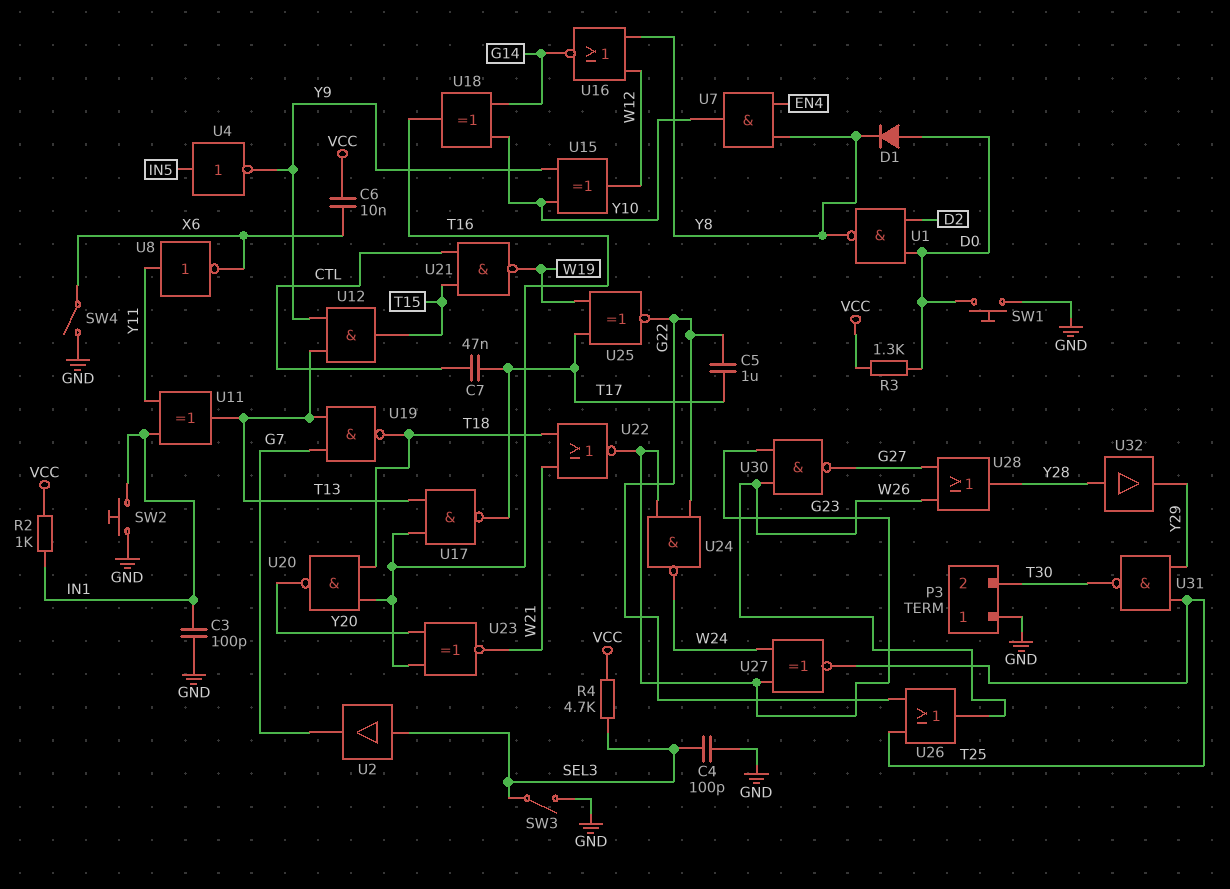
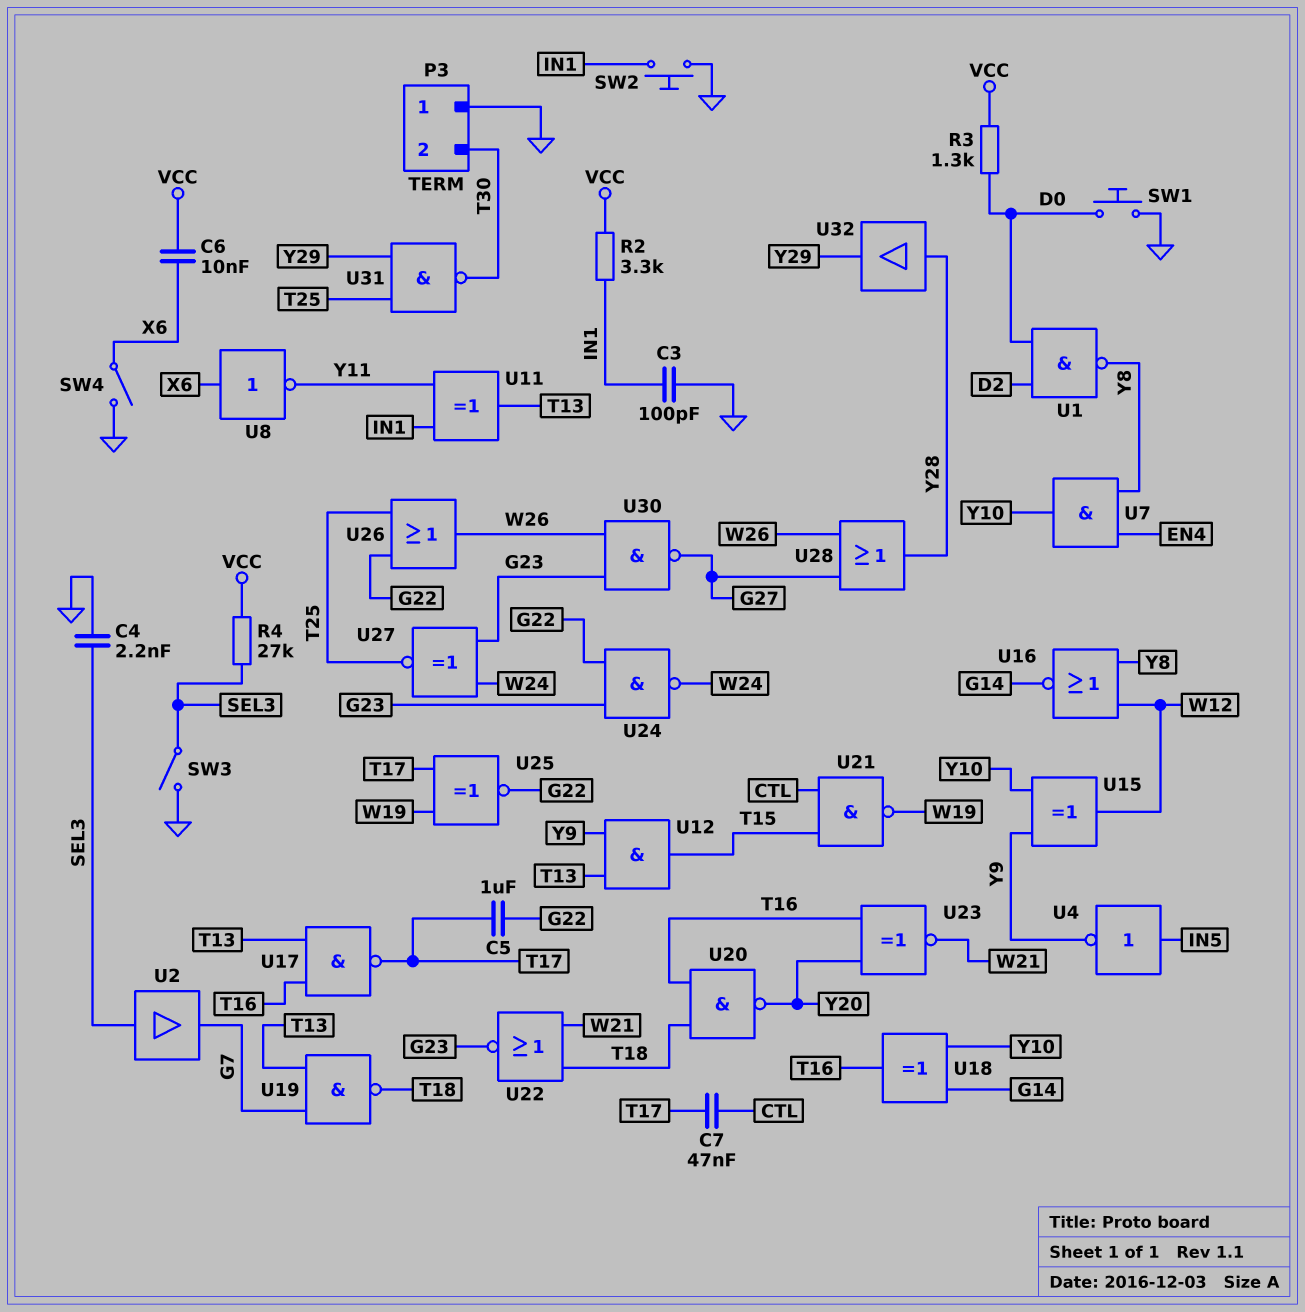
C4: 100pF (GND, SEL3) -> 2.2nF (GND, SEL3)
D1: diode (A D0, K Y8) -> none
R2: 1k (IN1, VCC) -> 3.3k (IN1, VCC)
R4: 4.7k (SEL3, VCC) -> 27k (SEL3, VCC)
U8: NOT (in Y11, out X6) -> NOT (in X6, out Y11)

